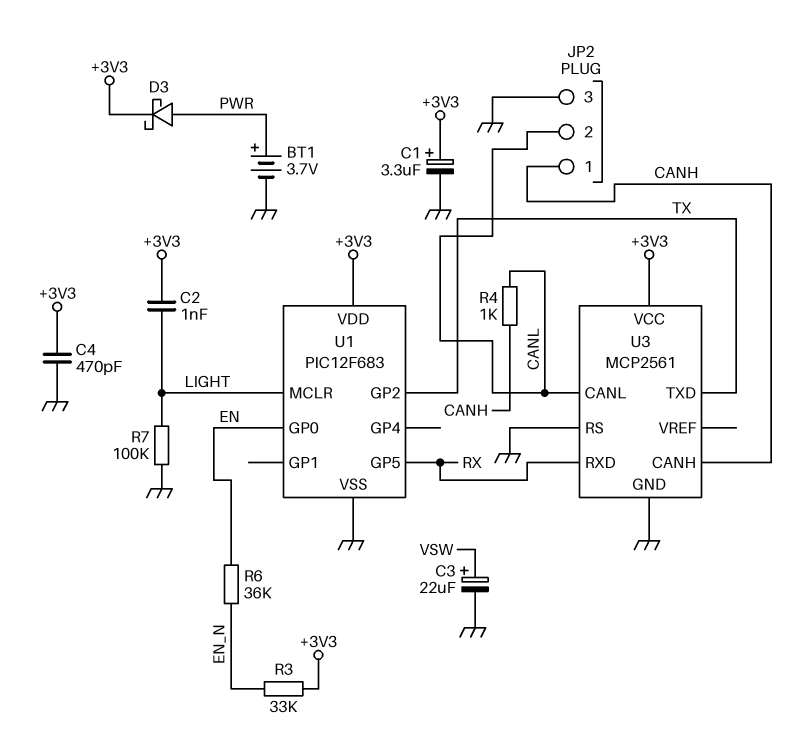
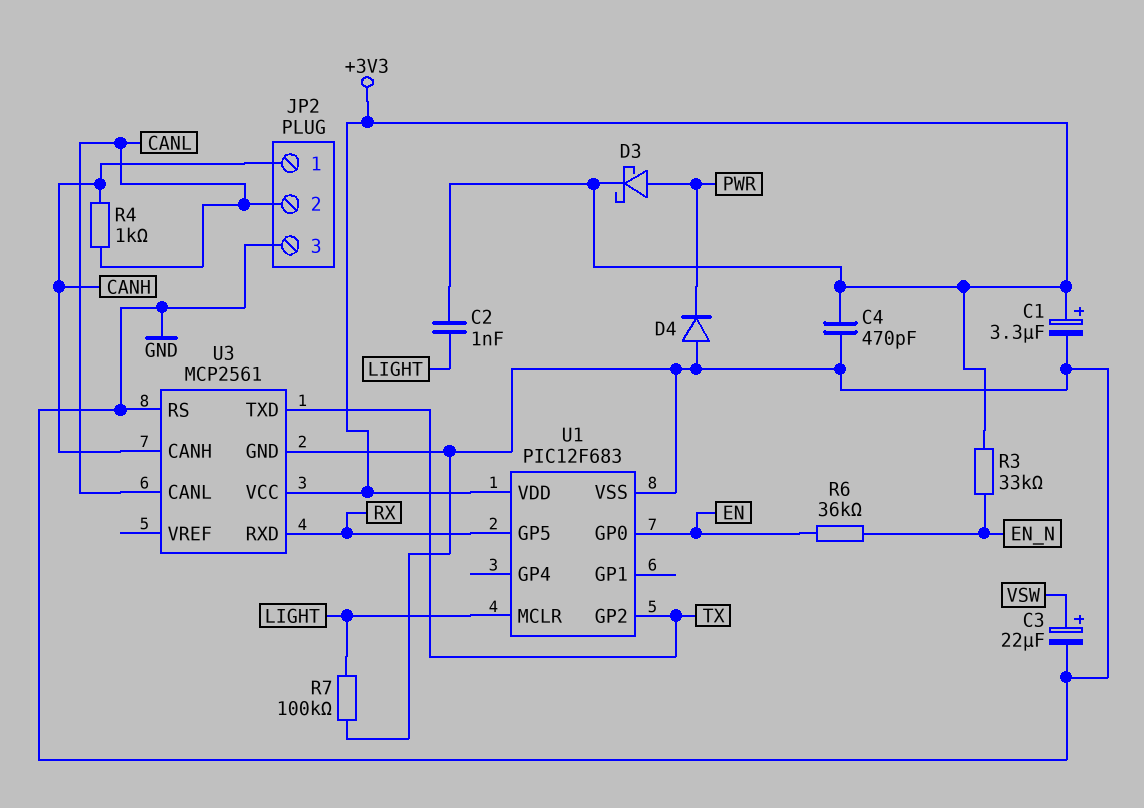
BT1: 3.7V (plus PWR, minus GND) -> none
D4: none -> diode (A GND, K PWR)

